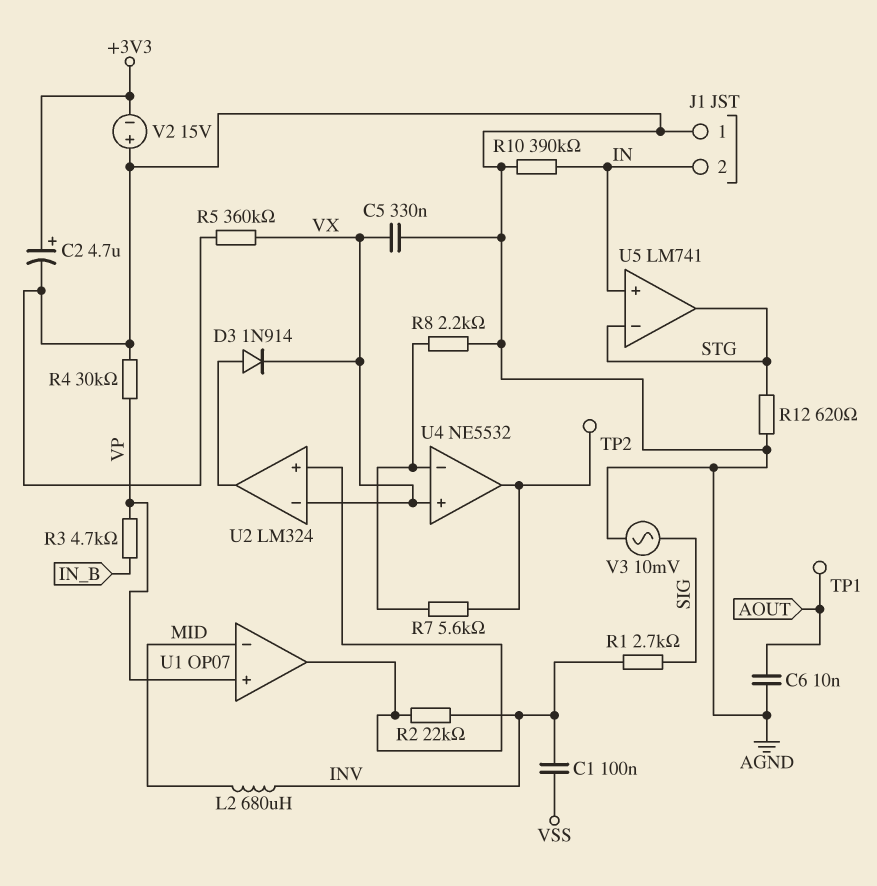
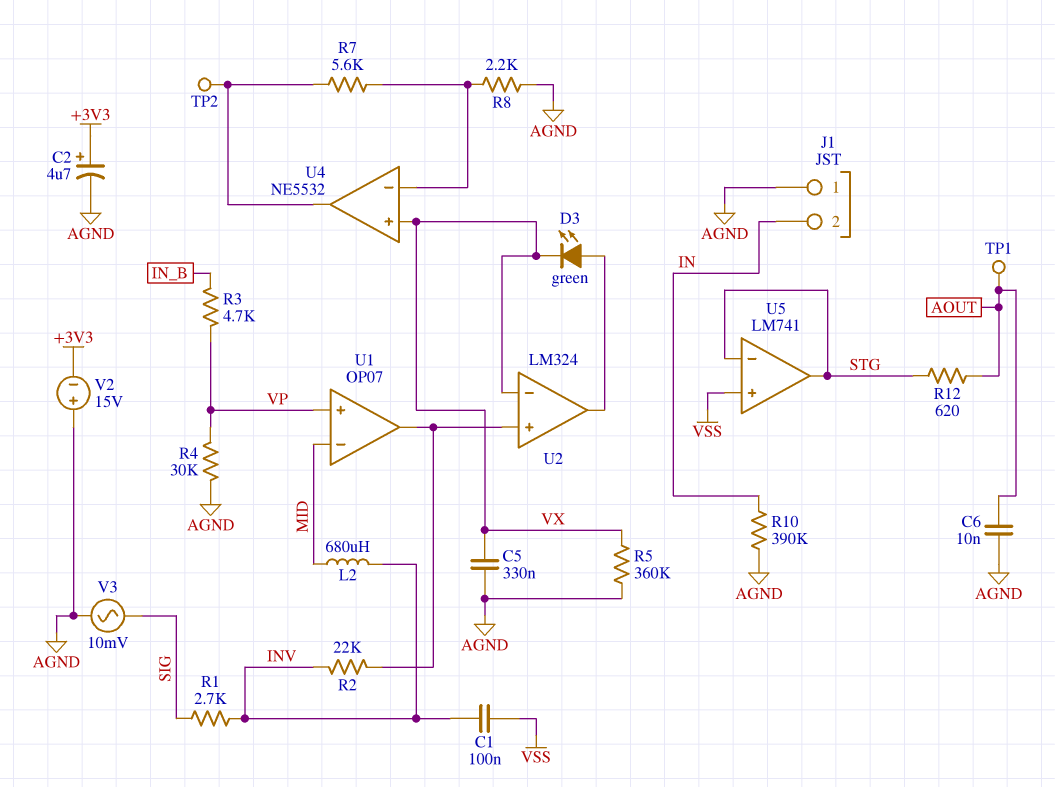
D3: diode 1N914 (A U2/out, K VX) -> LED green (A U2/out, K VX)
R12: 620 (AGND, STG) -> 620 (AOUT, STG)
U5 pin in+: IN -> VSS

